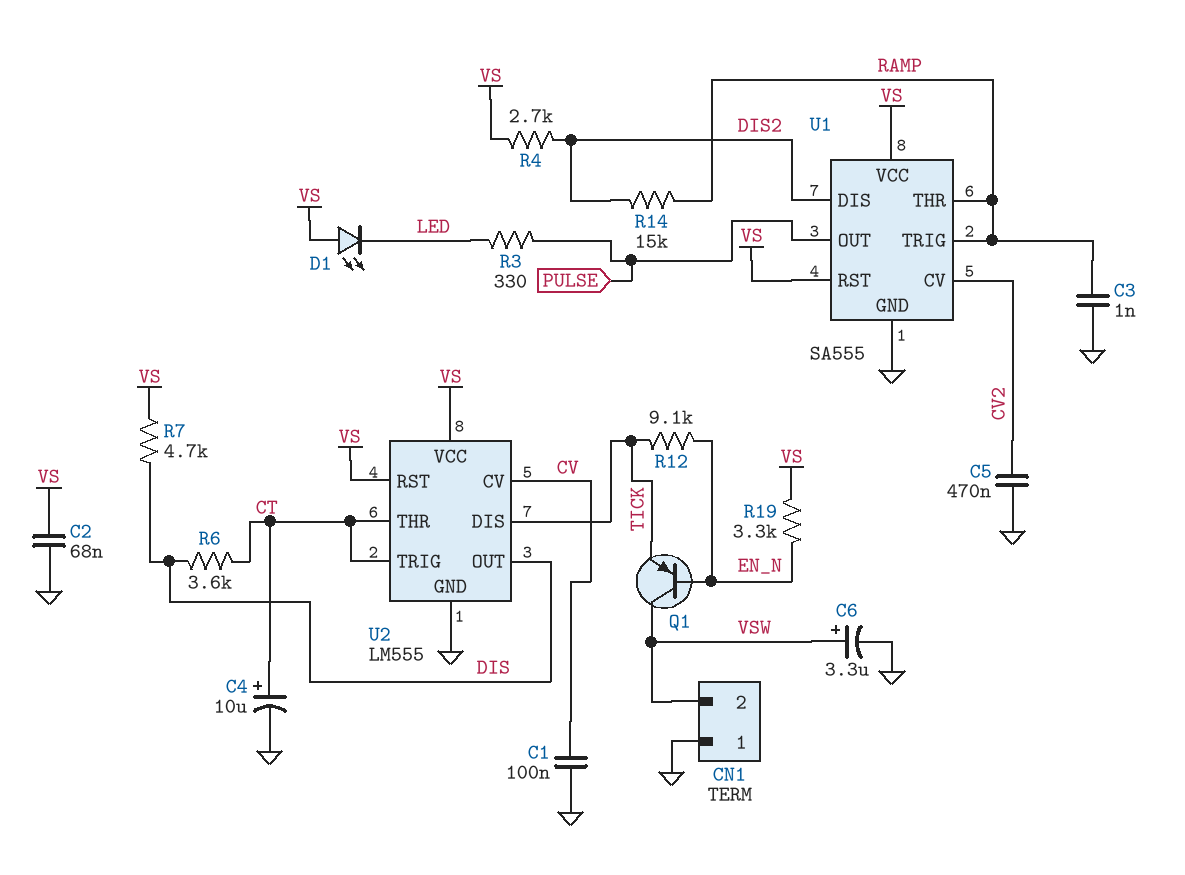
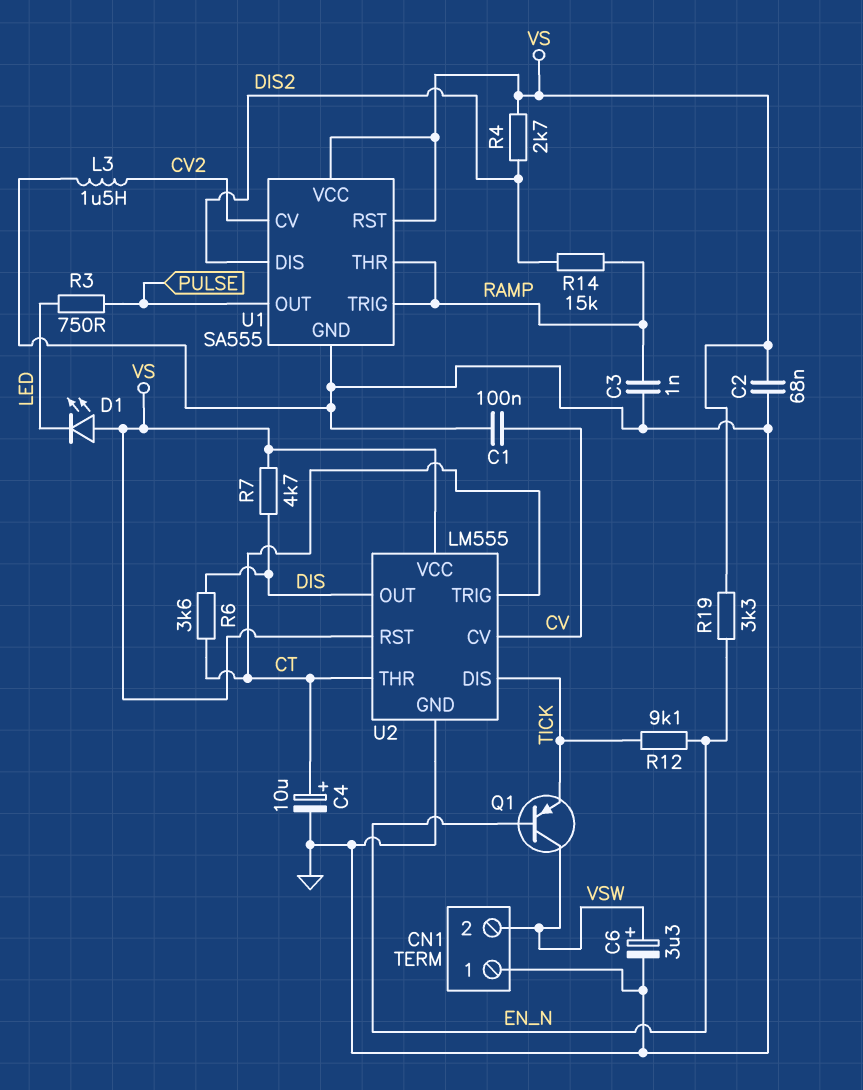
C5: 470nF (CV2, GND) -> none
L3: none -> 1.5uH (CV2, GND)
R3: 330 (LED, PULSE) -> 750 (LED, PULSE)

